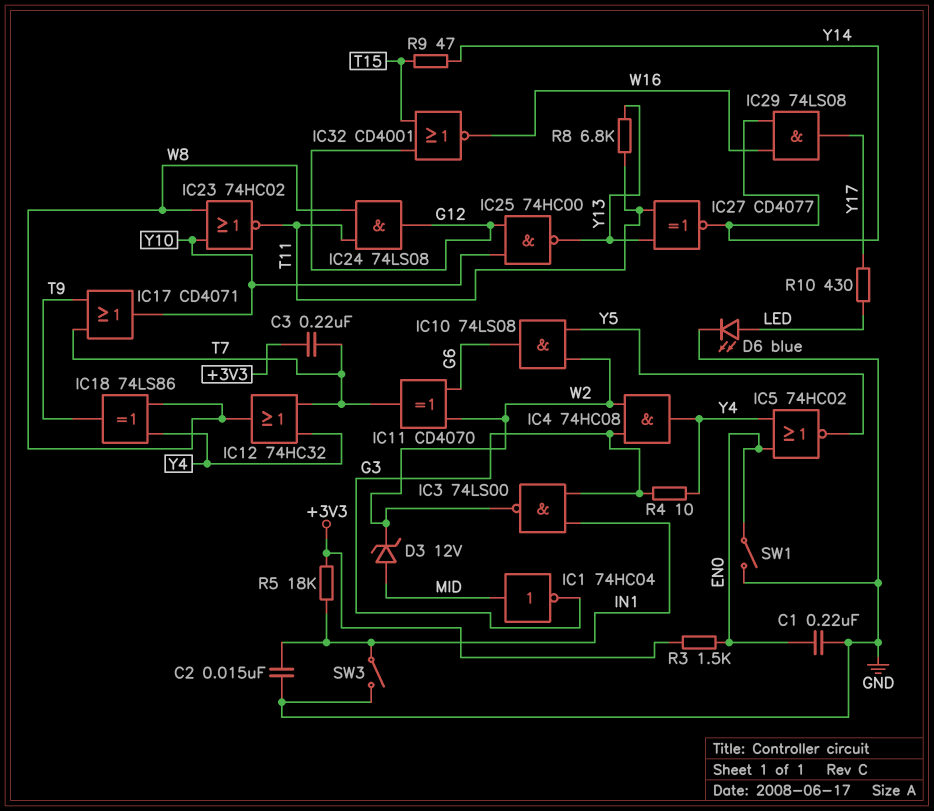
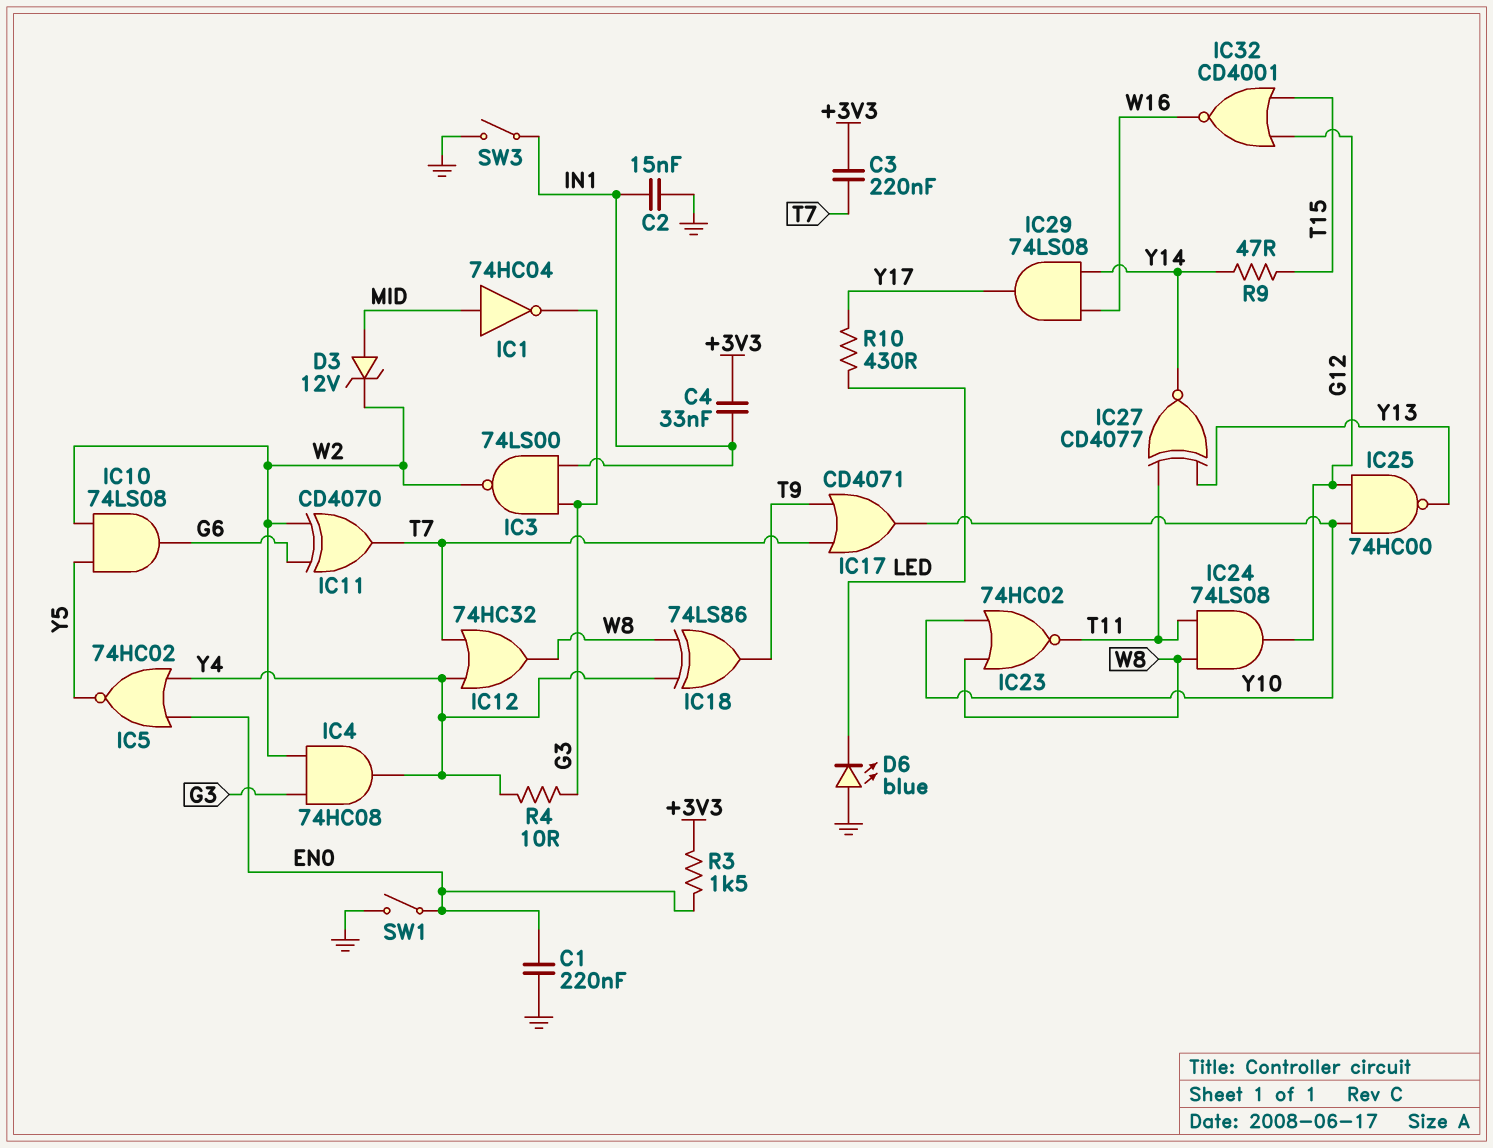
C4: none -> 33nF (+3V3, IN1)
D6: LED blue (A LED, K GND) -> LED blue (A GND, K LED)
R5: 18k (+3V3, IN1) -> none
R8: 6.8k (T11, Y13) -> none

